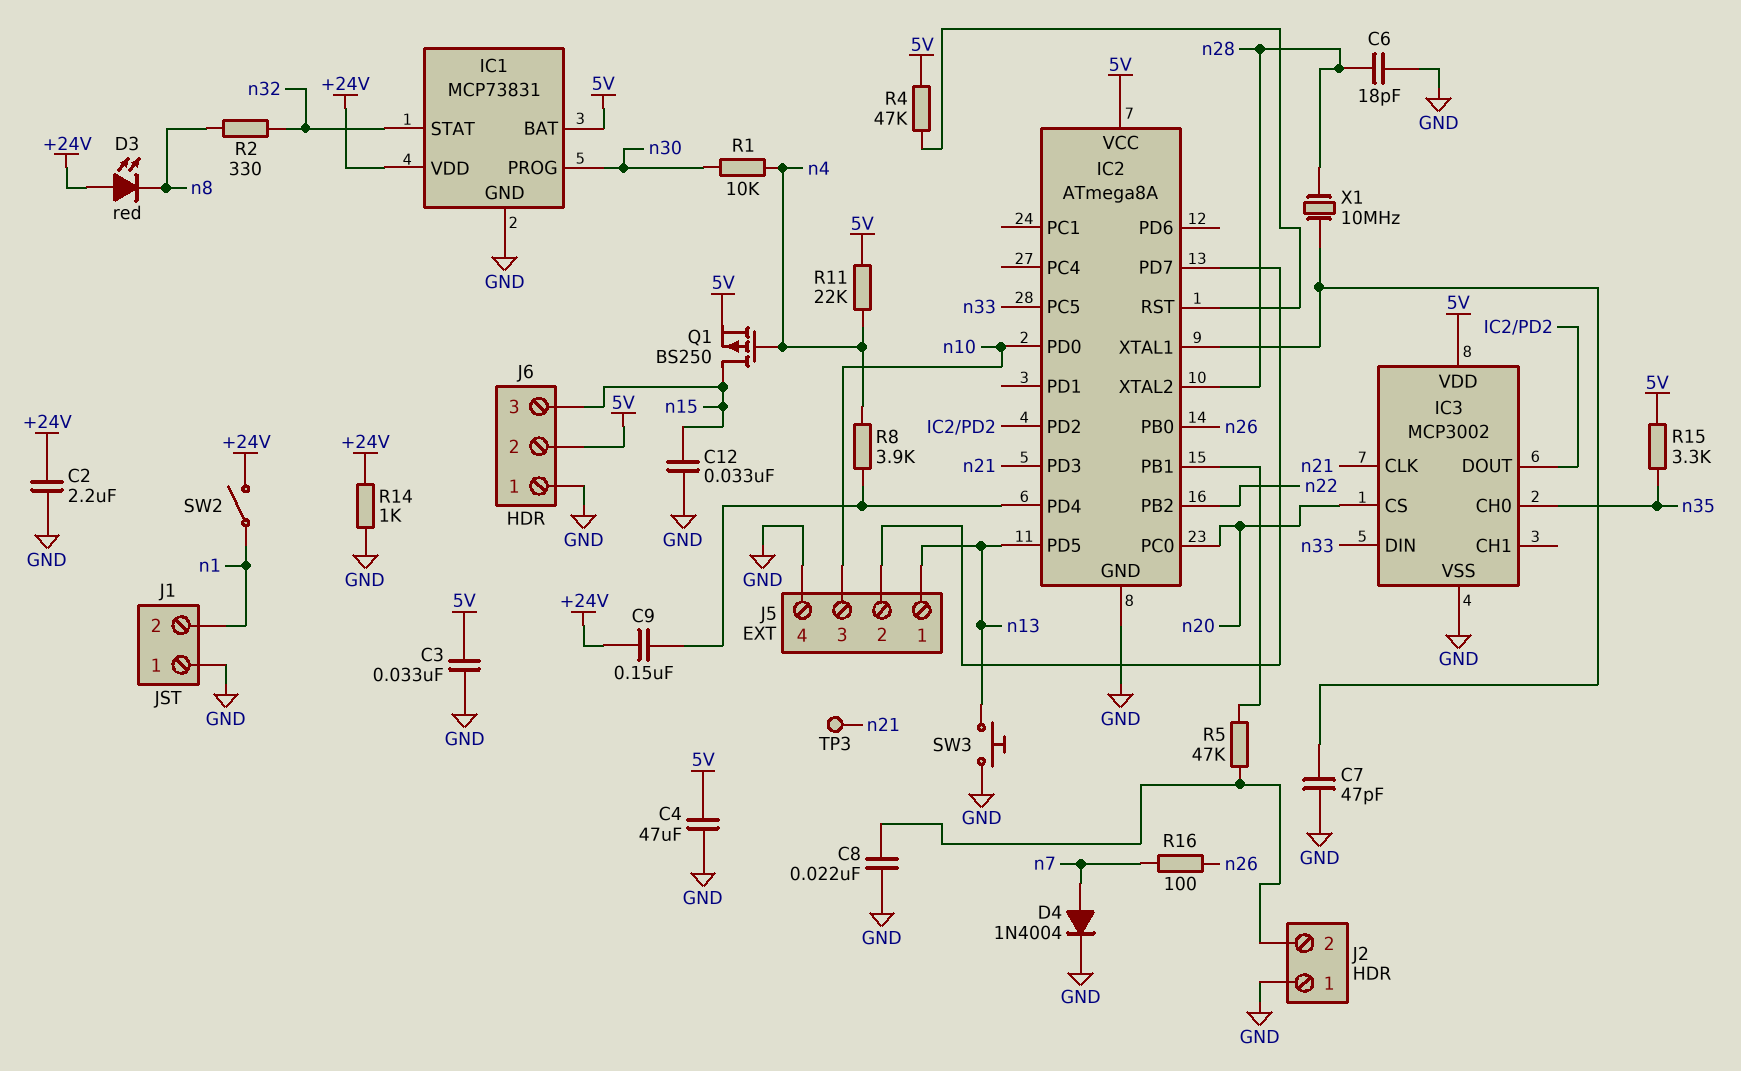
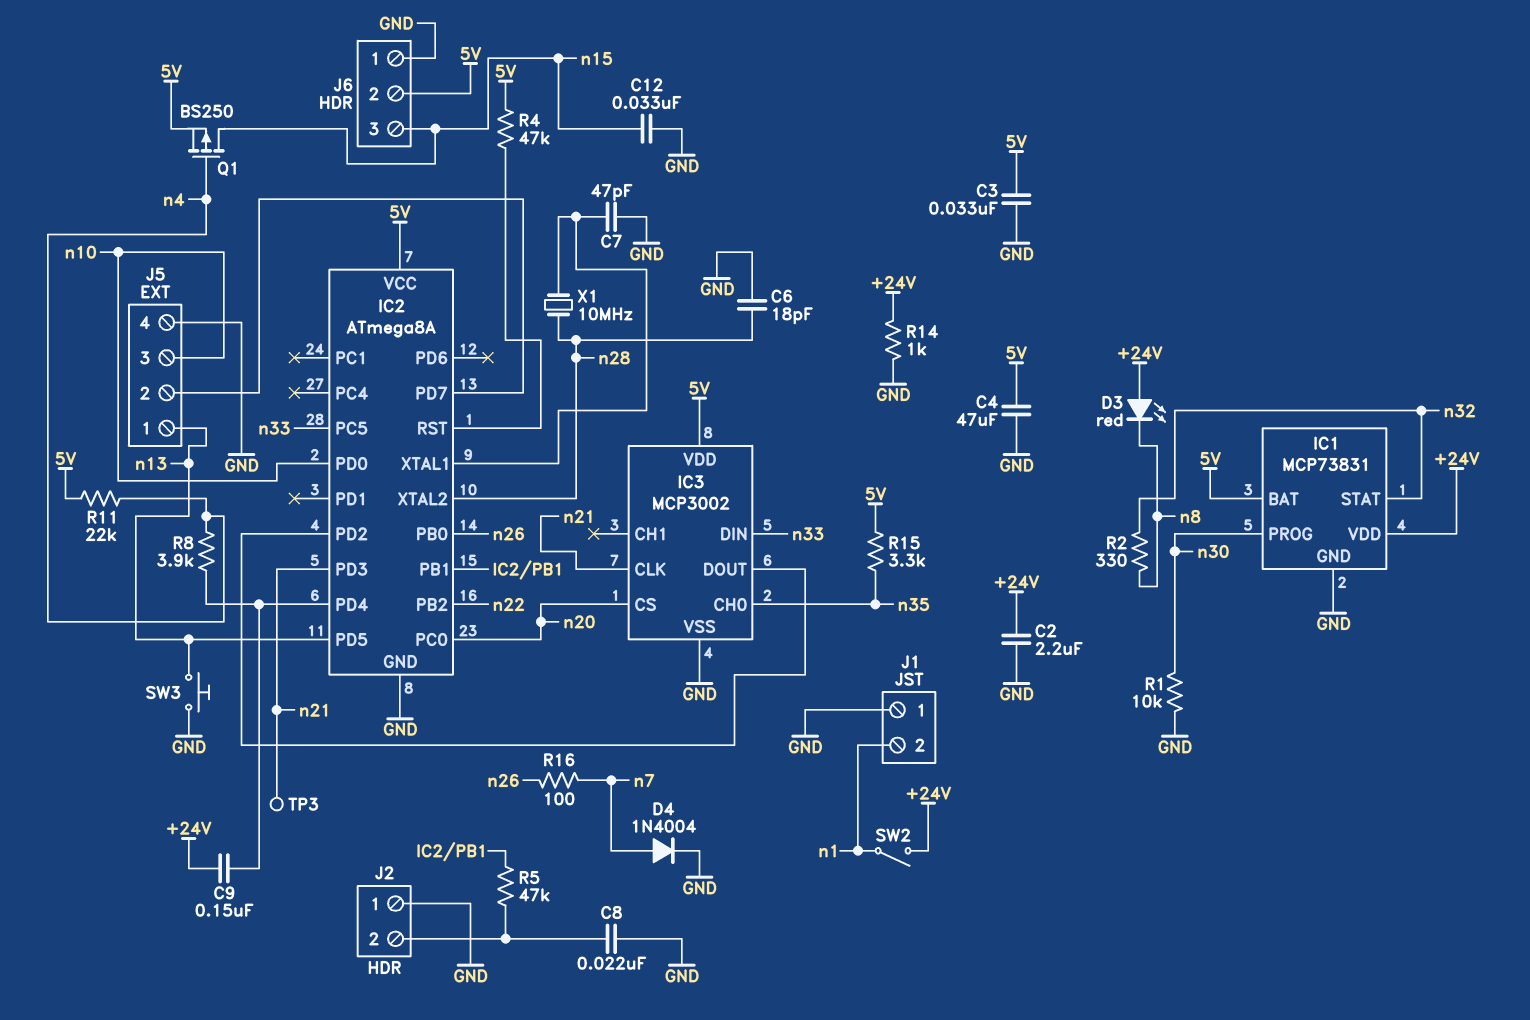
R1: 10k (n4, n30) -> 10k (GND, n30)

